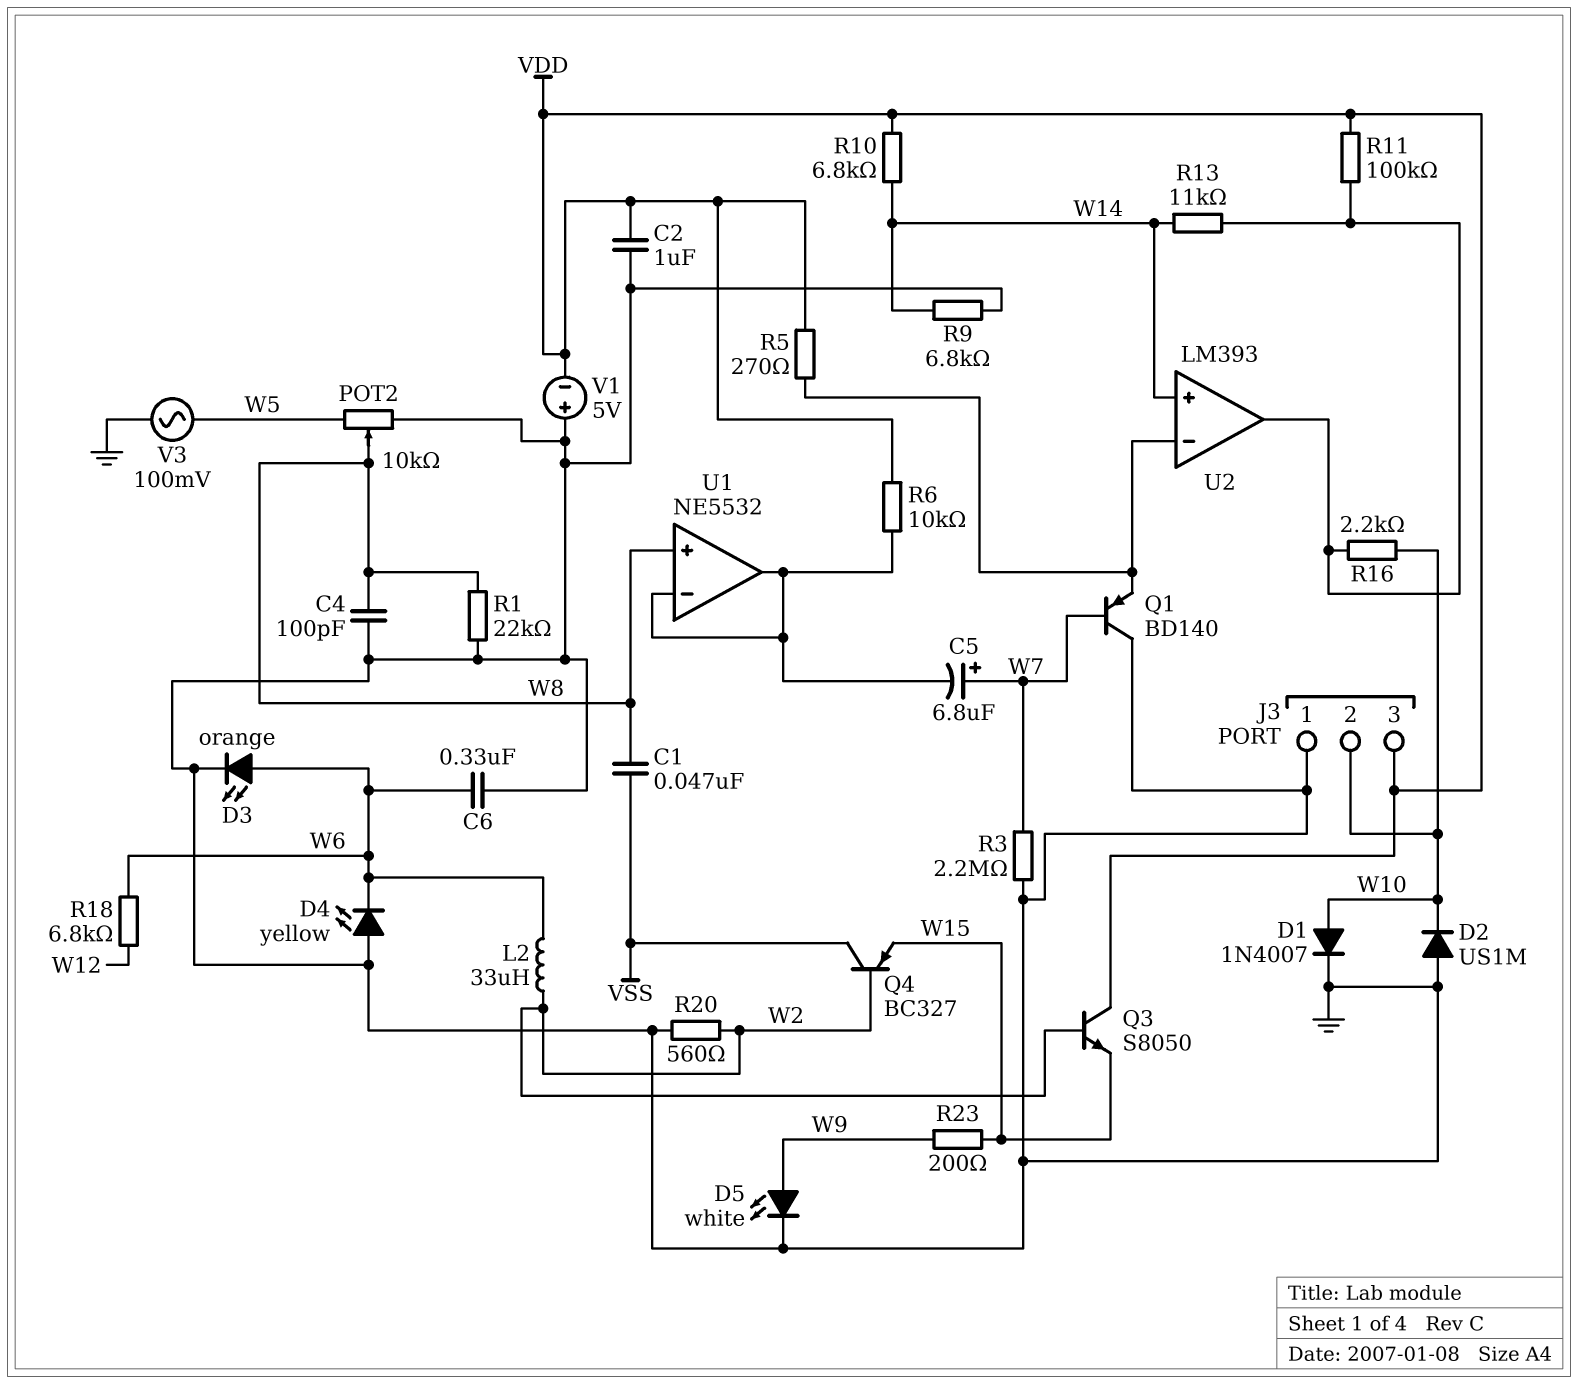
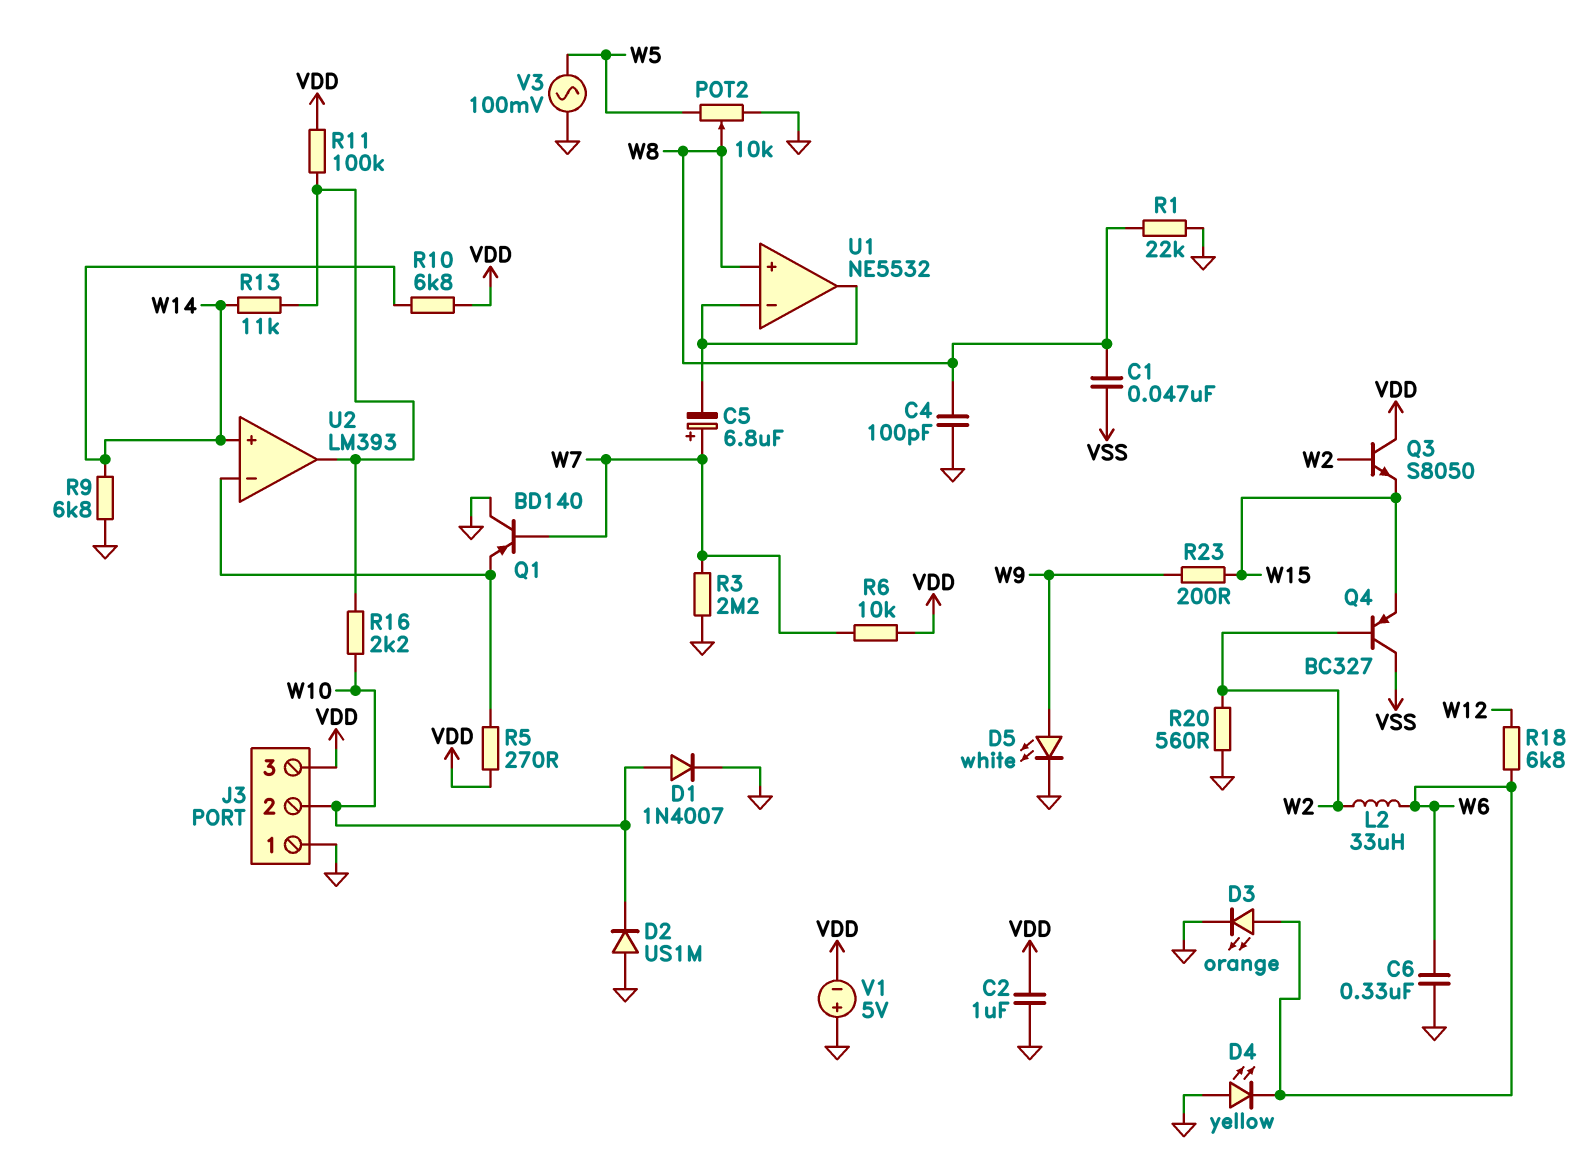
R6: 10k (U1/in-, VDD) -> 10k (VDD, W7)

